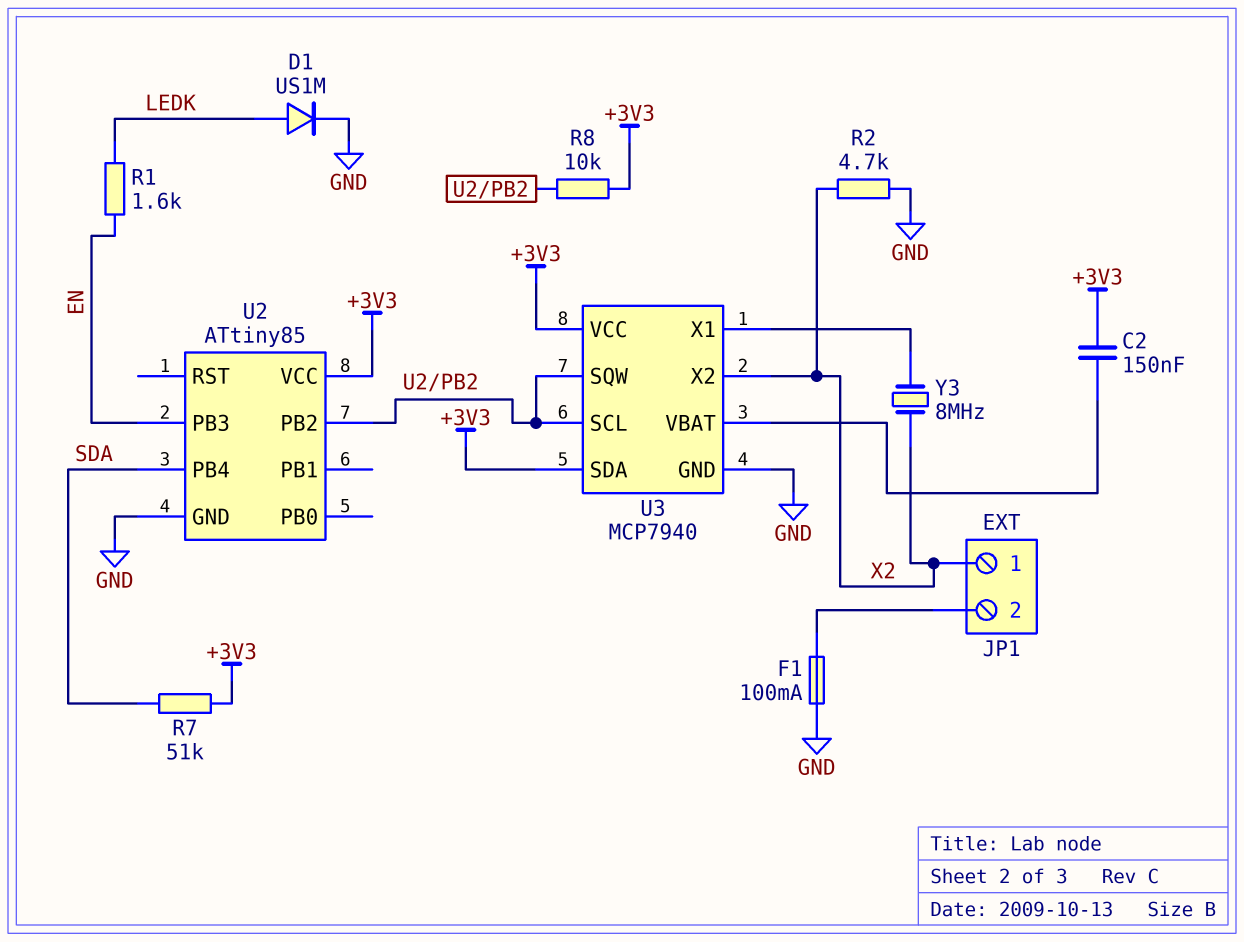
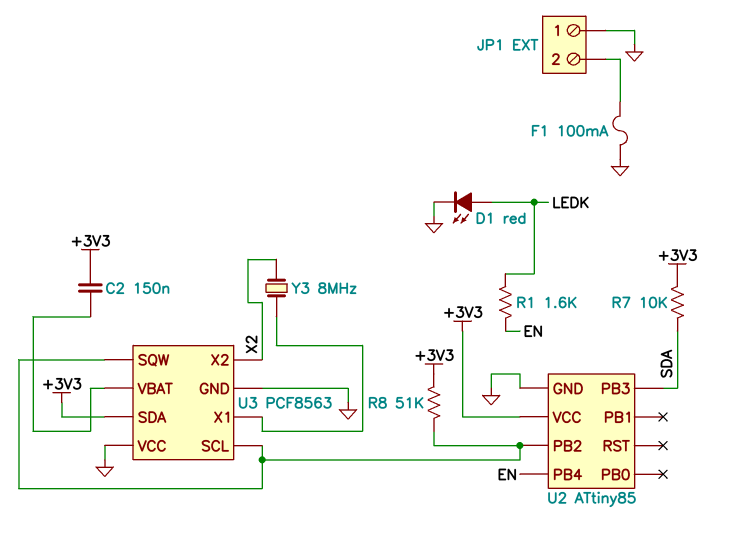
D1: diode US1M (A LEDK, K GND) -> LED red (A LEDK, K GND)
JP1 pin 1: X2 -> GND
R2: 4.7k (GND, X2) -> none
R7: 51k (+3V3, SDA) -> 10k (+3V3, SDA)
R8: 10k (+3V3, U2/PB2) -> 51k (+3V3, U2/PB2)
U2 pin PB3: EN -> SDA
U2 pin PB4: SDA -> EN
U3: MCP7940 -> PCF8563
U3 pin VCC: +3V3 -> GND

